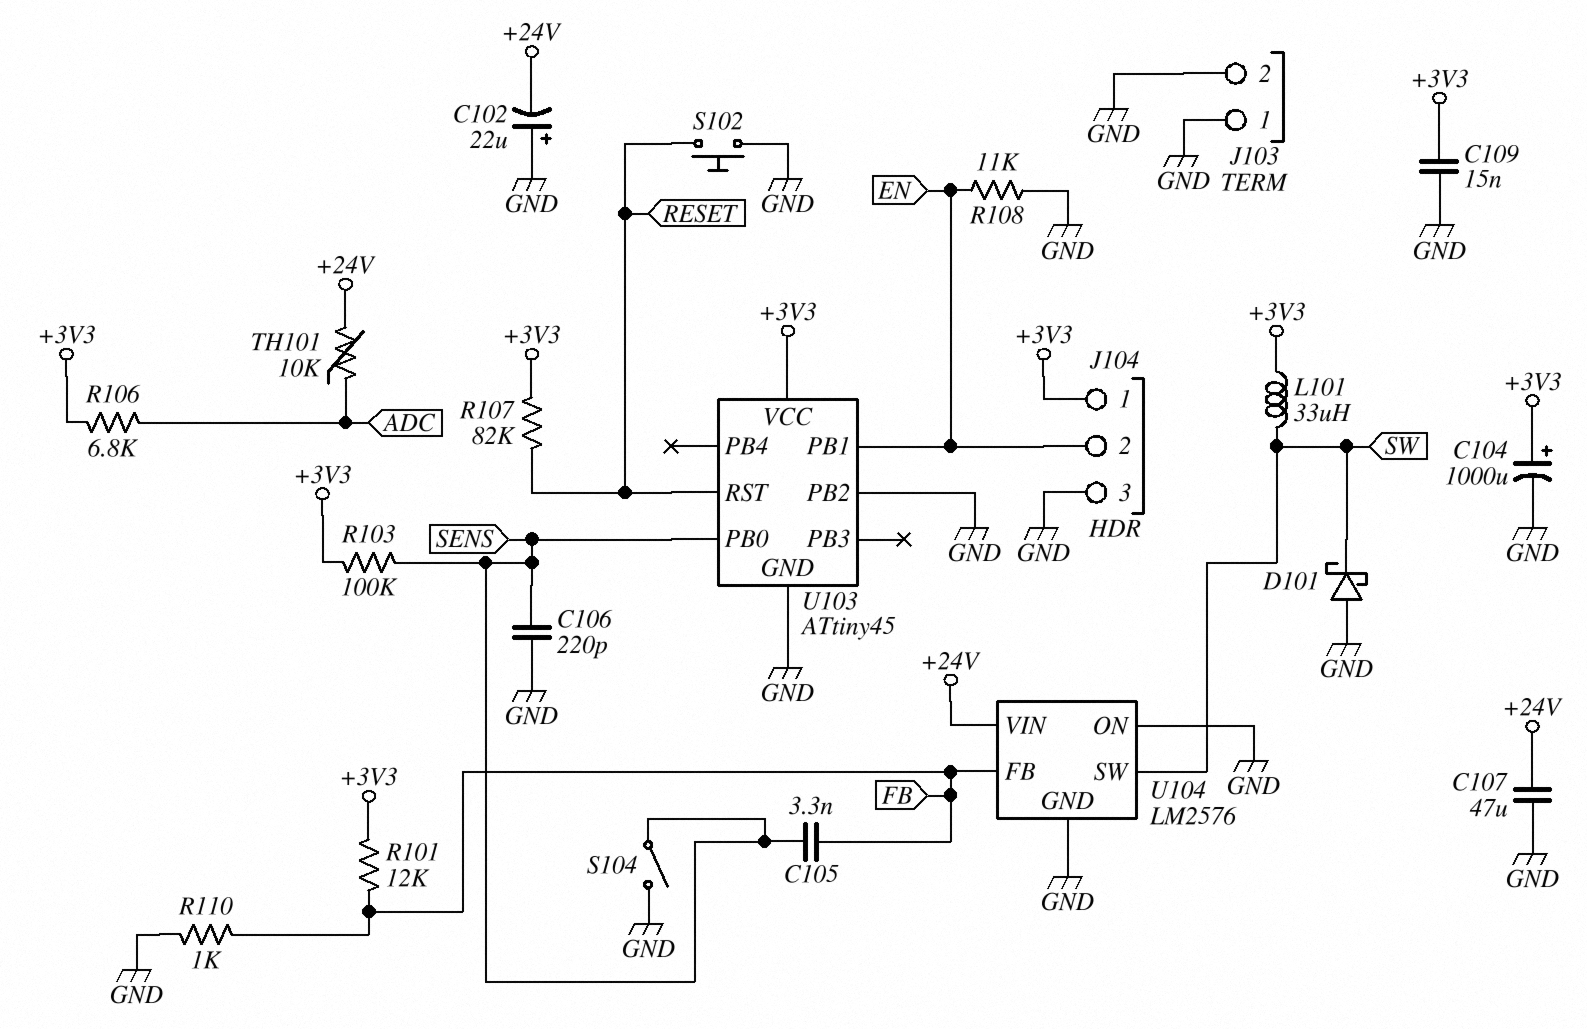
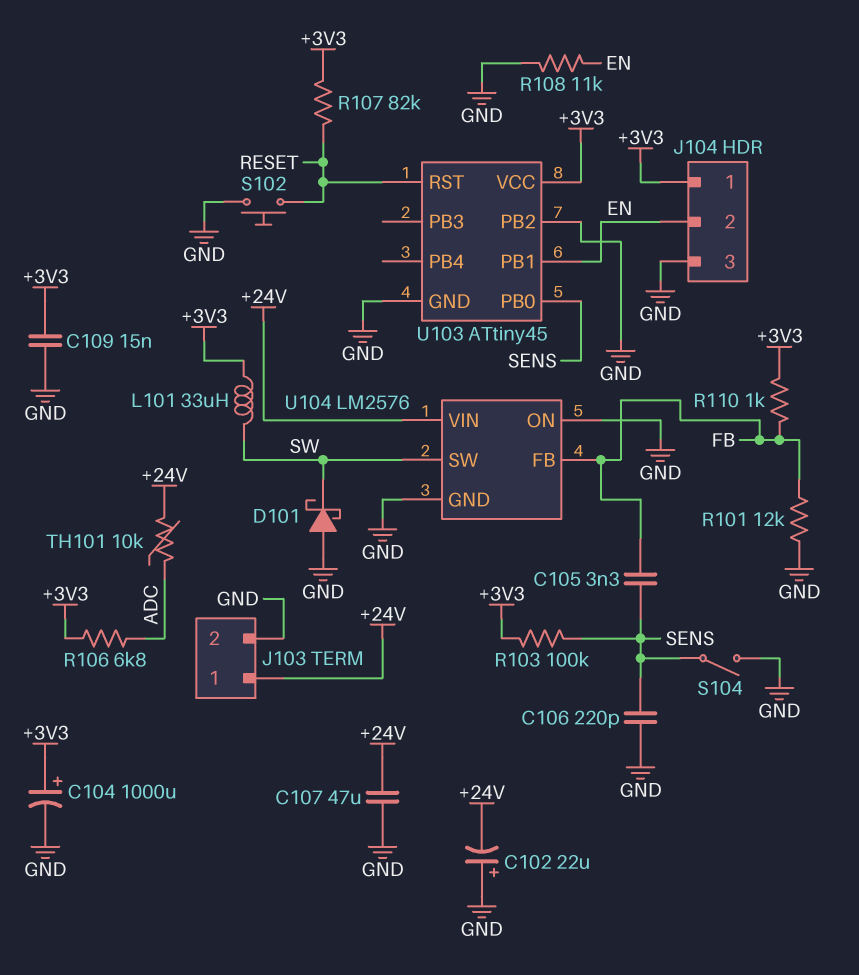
J103 pin 1: GND -> +24V
R101: 12k (+3V3, FB) -> 12k (FB, GND)
R110: 1k (FB, GND) -> 1k (+3V3, FB)

